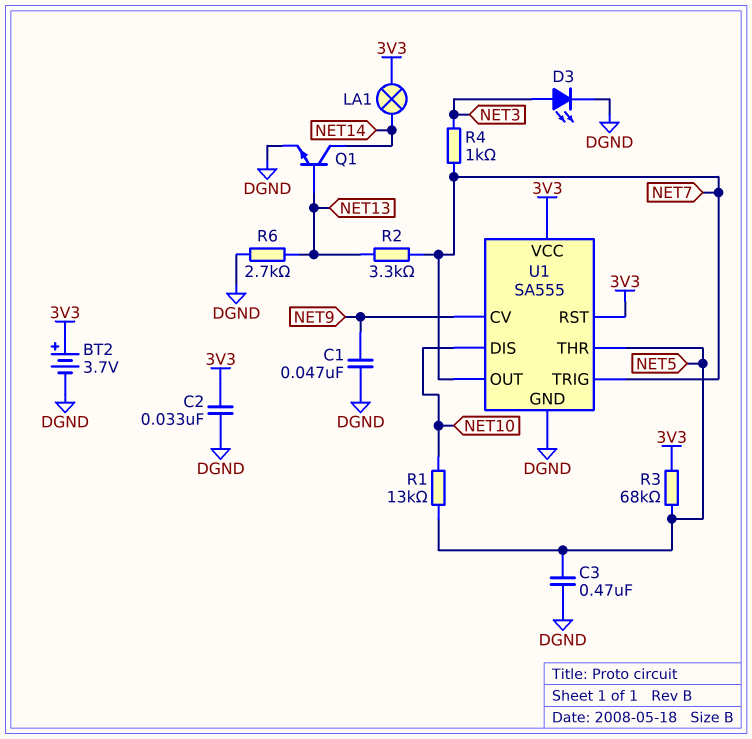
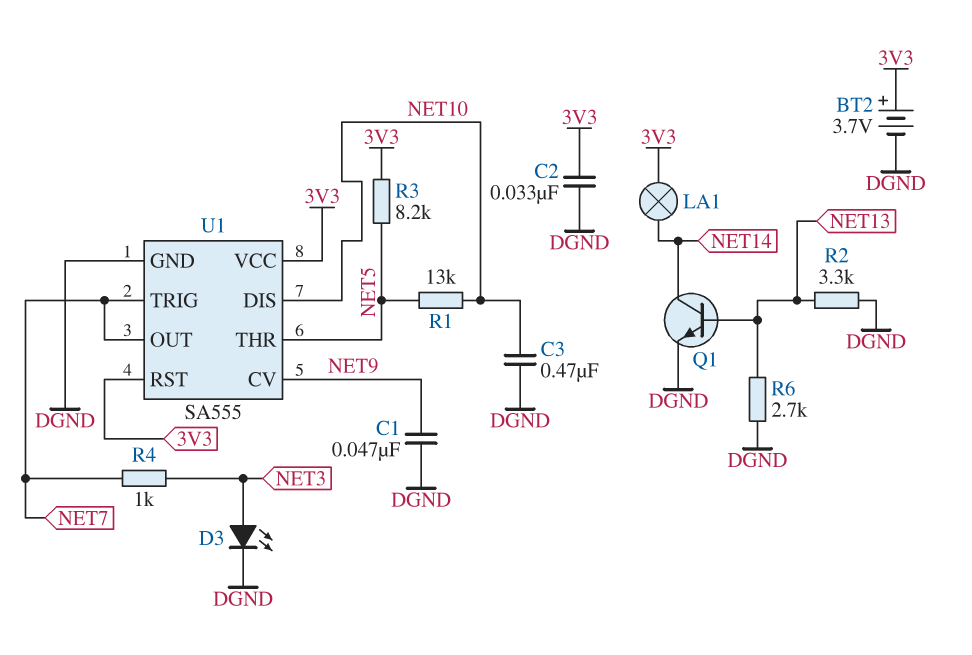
C3: 470nF (DGND, NET5) -> 470nF (DGND, NET10)
R2: 3.3k (NET7, NET13) -> 3.3k (DGND, NET13)
R3: 68k (3V3, NET5) -> 8.2k (3V3, NET5)

